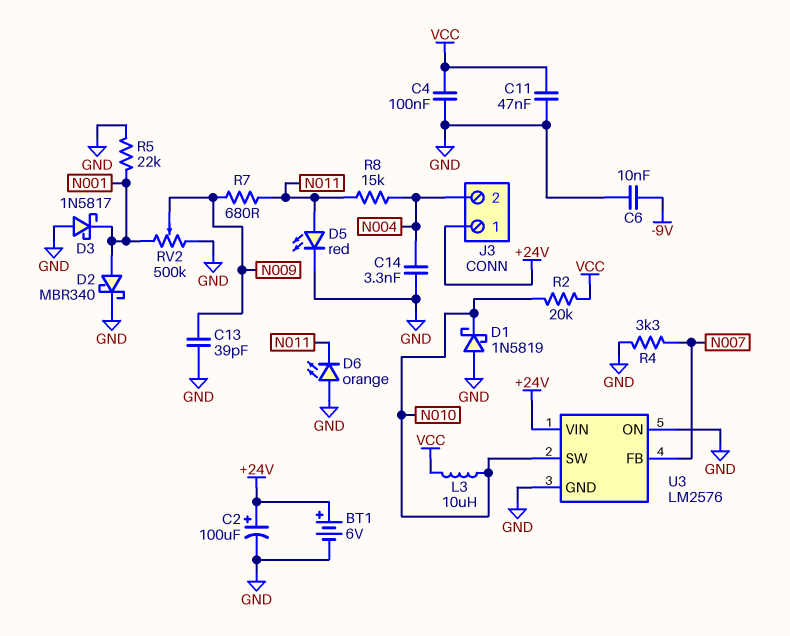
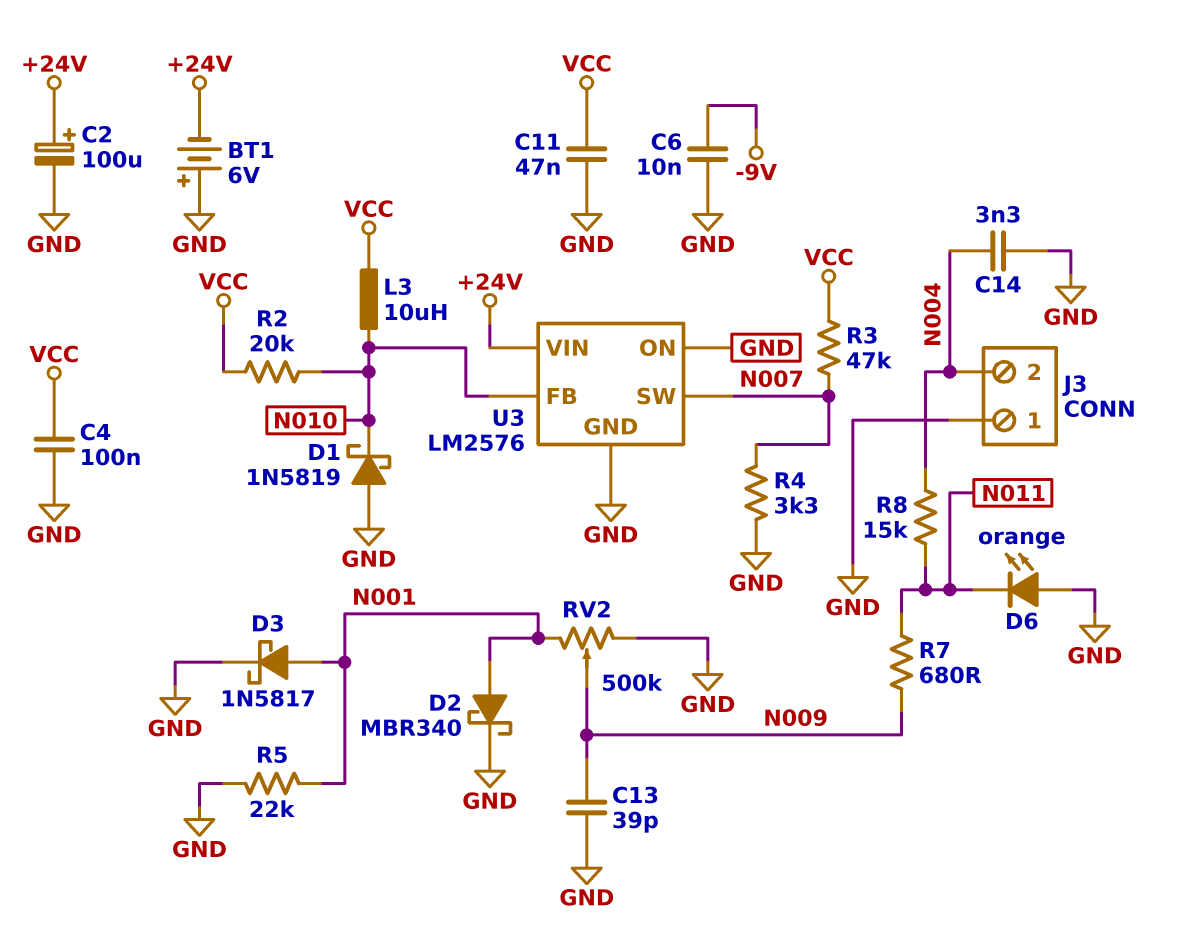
BT1: 6V (plus +24V, minus GND) -> 6V (plus GND, minus +24V)
D3: schottky 1N5817 (A GND, K N001) -> schottky 1N5817 (A N001, K GND)
D5: LED red (A N011, K GND) -> none
J3 pin 1: +24V -> GND
R3: none -> 47k (N007, VCC)
U3 pin FB: N007 -> N010
U3 pin SW: N010 -> N007

